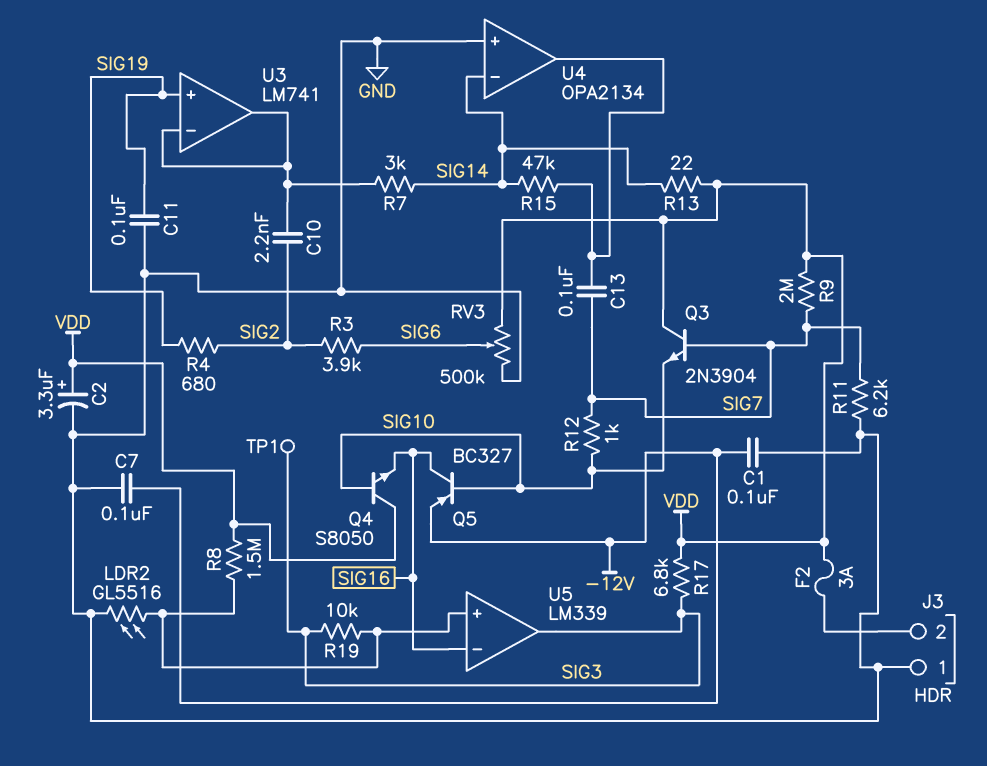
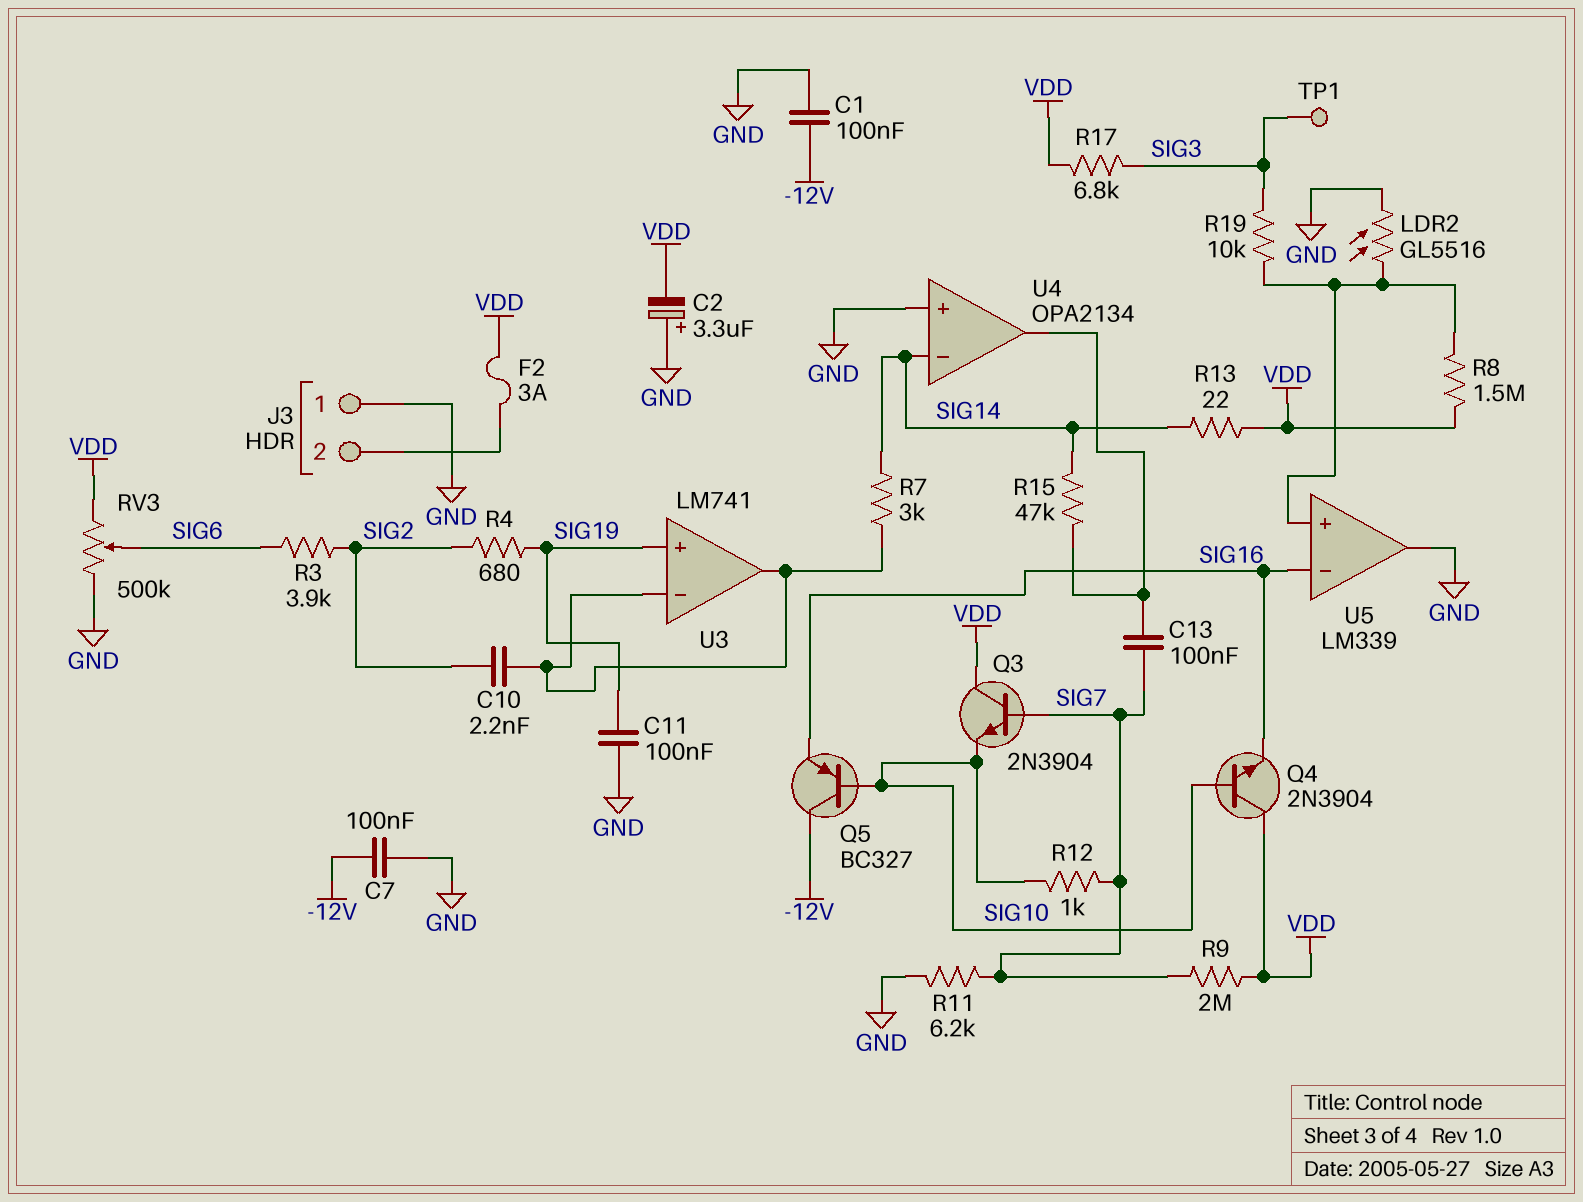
C2: 3.3uF (plus VDD, minus GND) -> 3.3uF (plus GND, minus VDD)
Q4: NPN S8050 (B SIG10, C VDD, E SIG16) -> NPN 2N3904 (B SIG10, C VDD, E SIG16)
Q5: PNP BC327 (B SIG10, C SIG16, E -12V) -> PNP BC327 (B SIG10, C -12V, E SIG16)
U5 pin out: SIG3 -> GND

